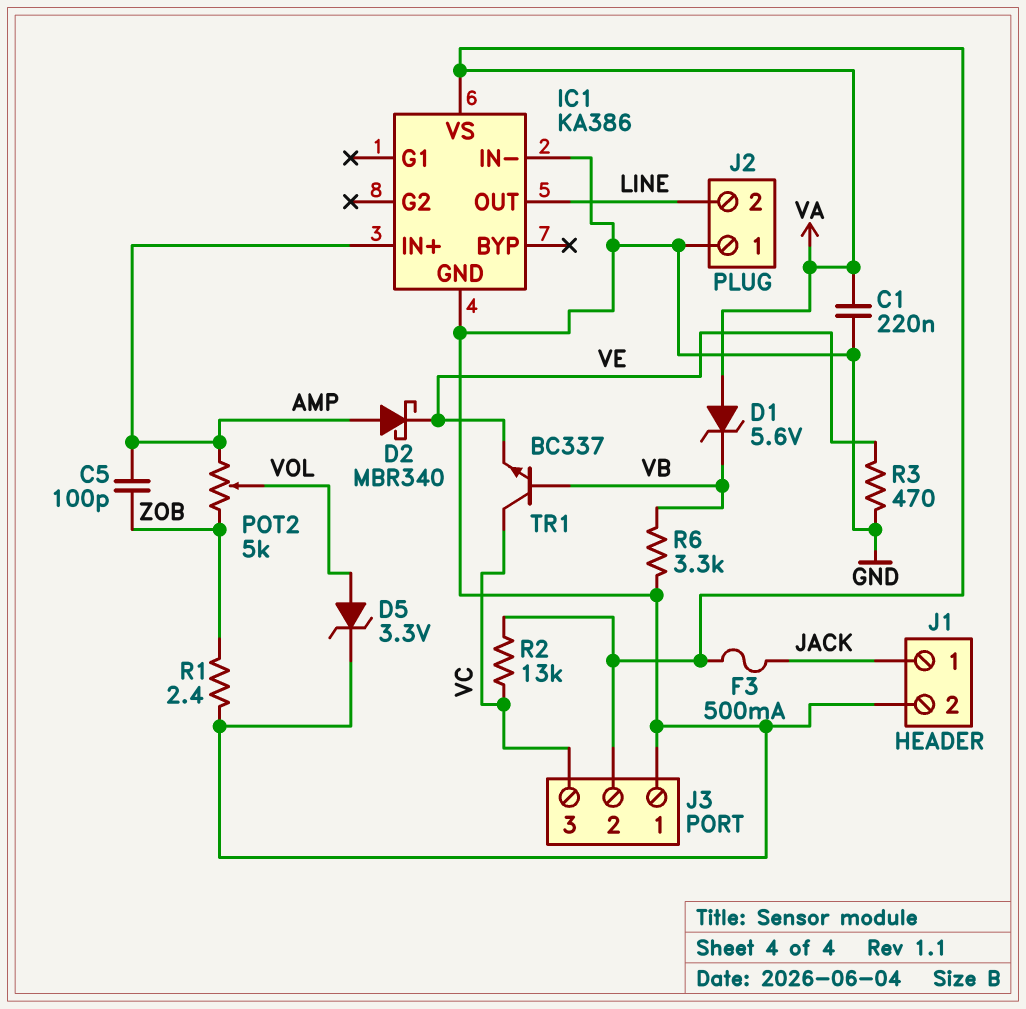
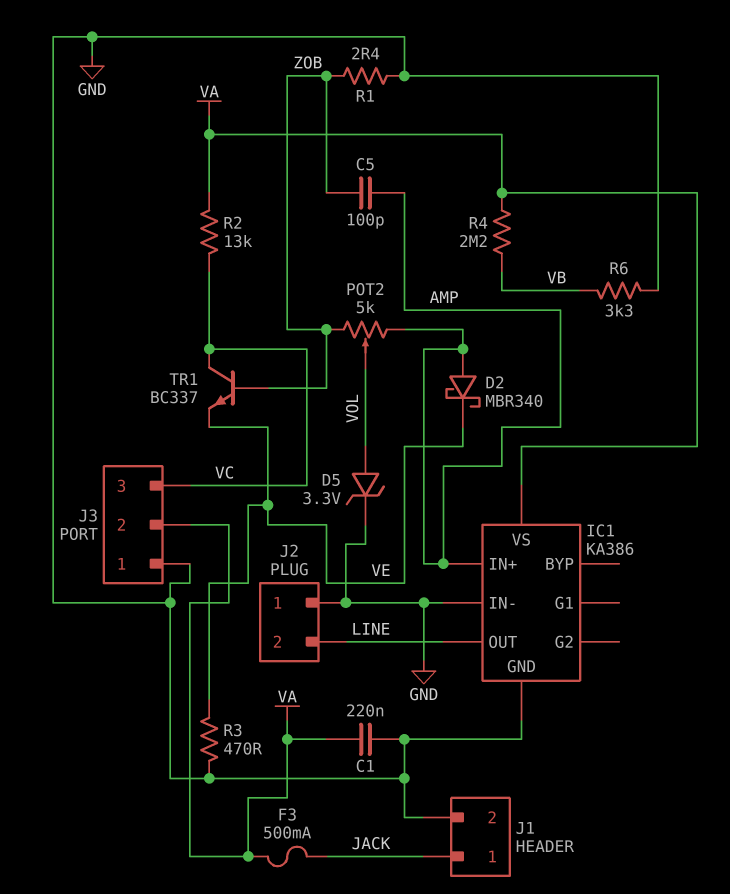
D1: zener 5.6V (A VA, K VB) -> none
R4: none -> 2.2M (VA, VB)
TR1: NPN BC337 (B VB, C VC, E VE) -> NPN BC337 (B ZOB, C VC, E VE)

